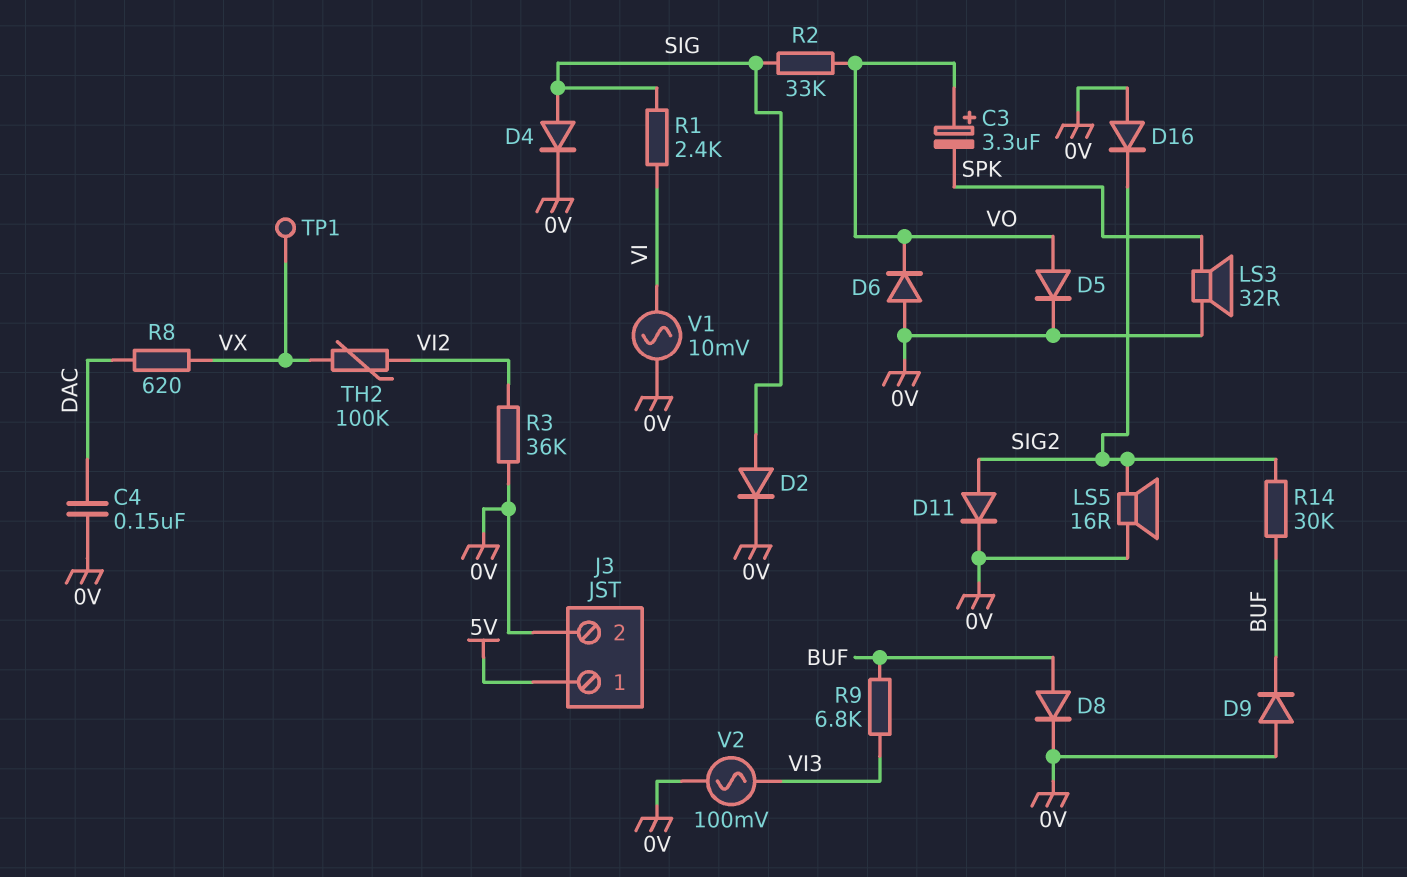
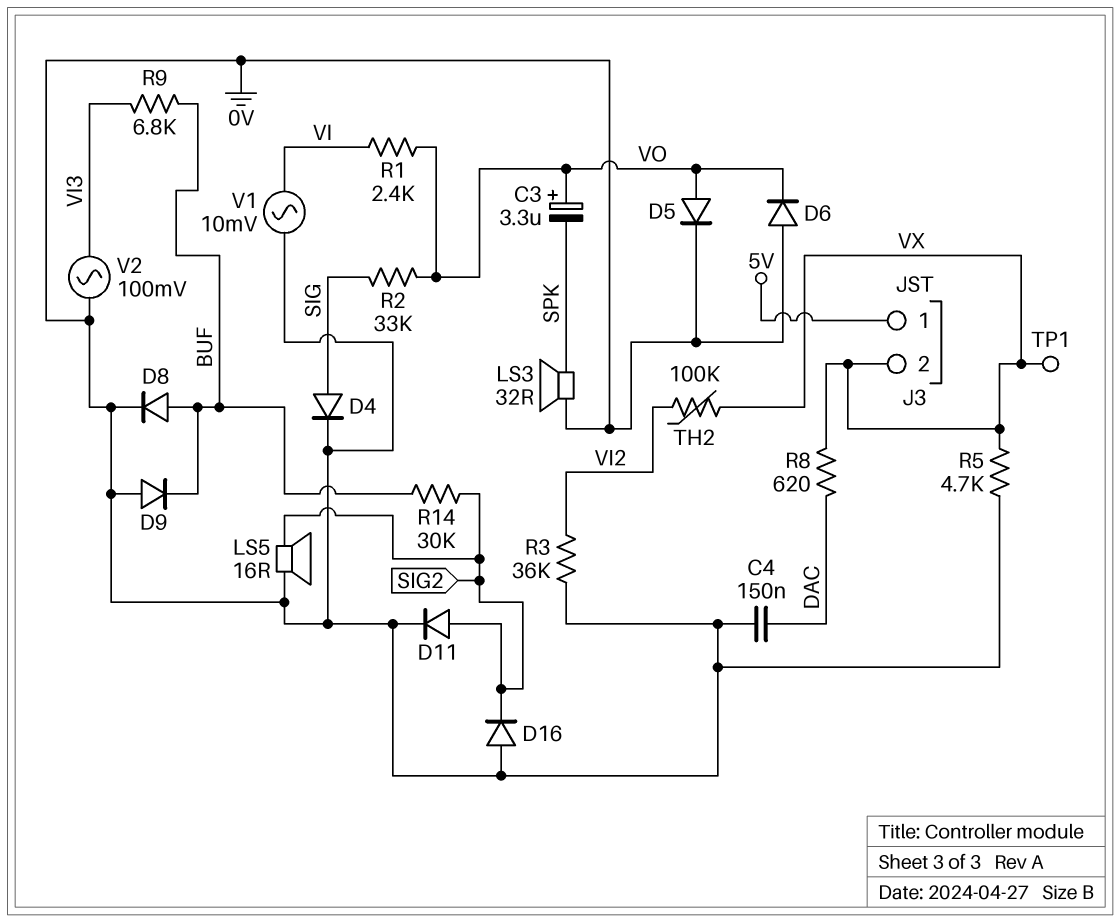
D2: diode (A SIG, K 0V) -> none
J3 pin 2: 0V -> VX
R1: 2.4k (SIG, VI) -> 2.4k (VI, VO)
R5: none -> 4.7k (0V, VX)

